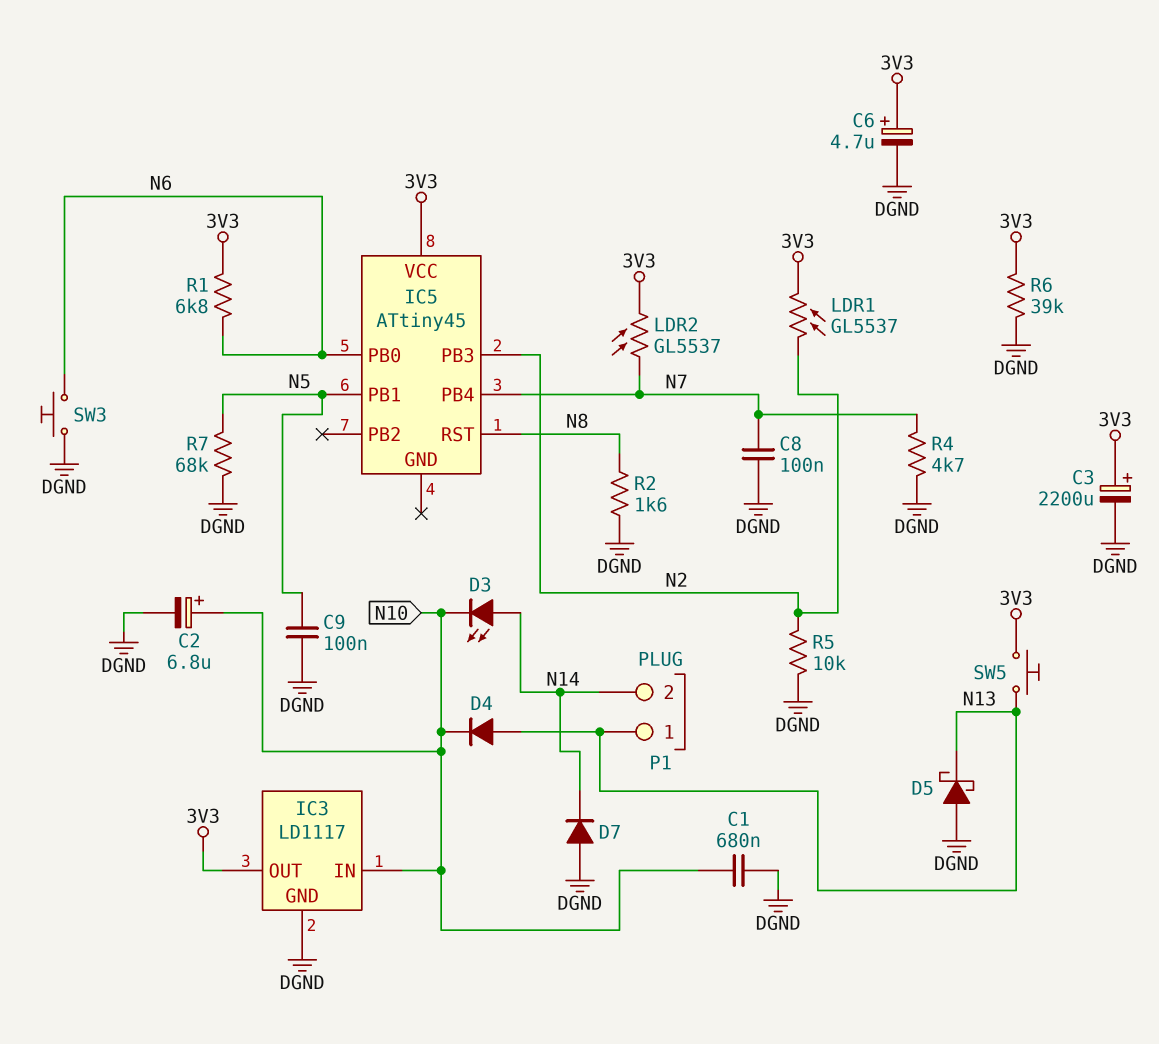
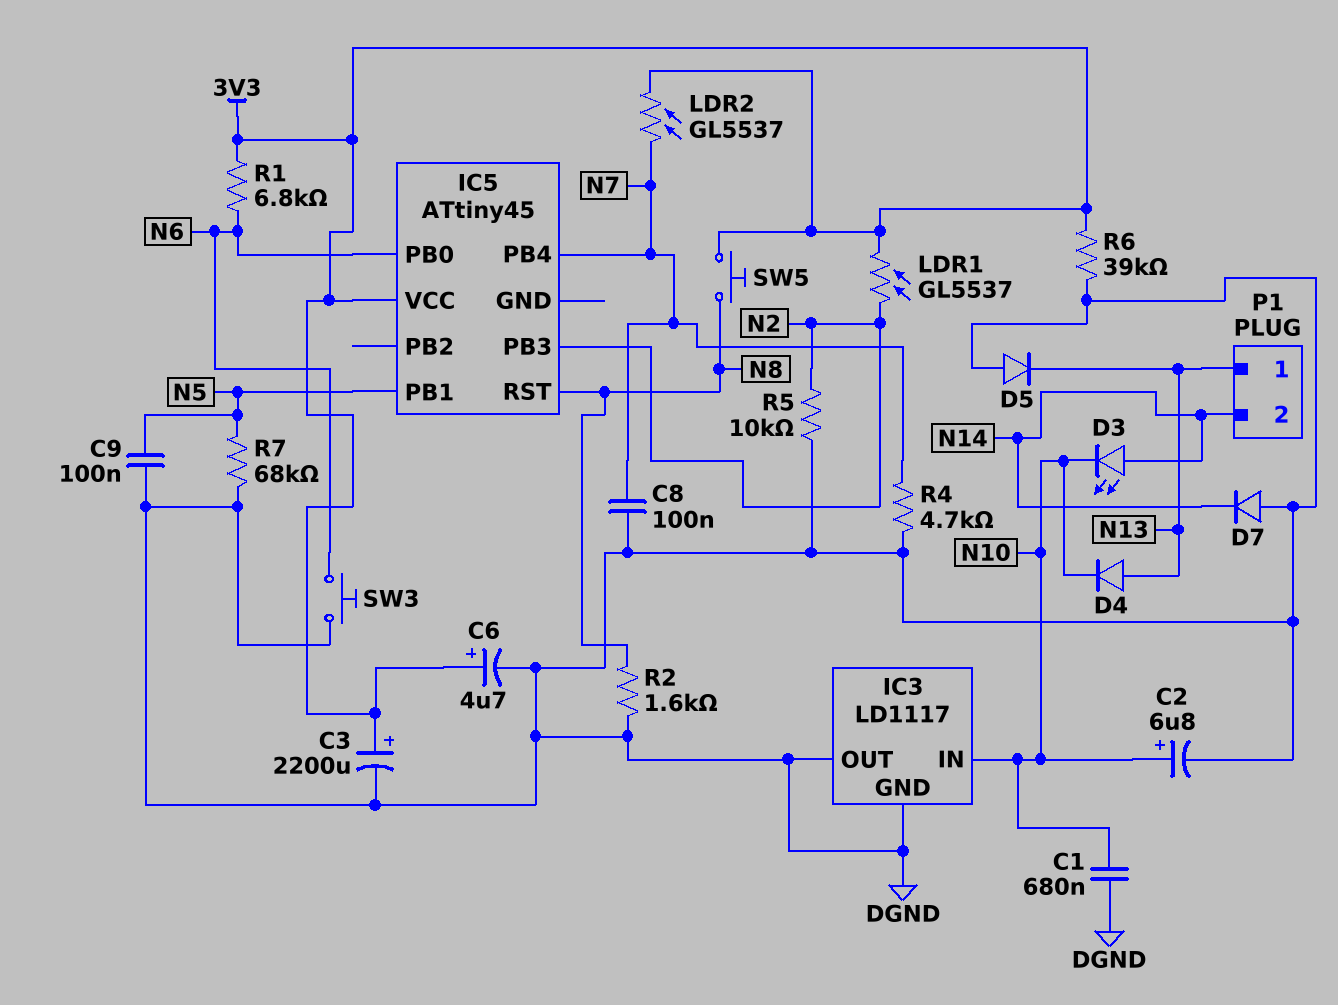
D5: schottky (A DGND, K N13) -> diode (A DGND, K N13)
IC3 pin OUT: 3V3 -> DGND
SW5: button (3V3, N13) -> button (3V3, N8)

